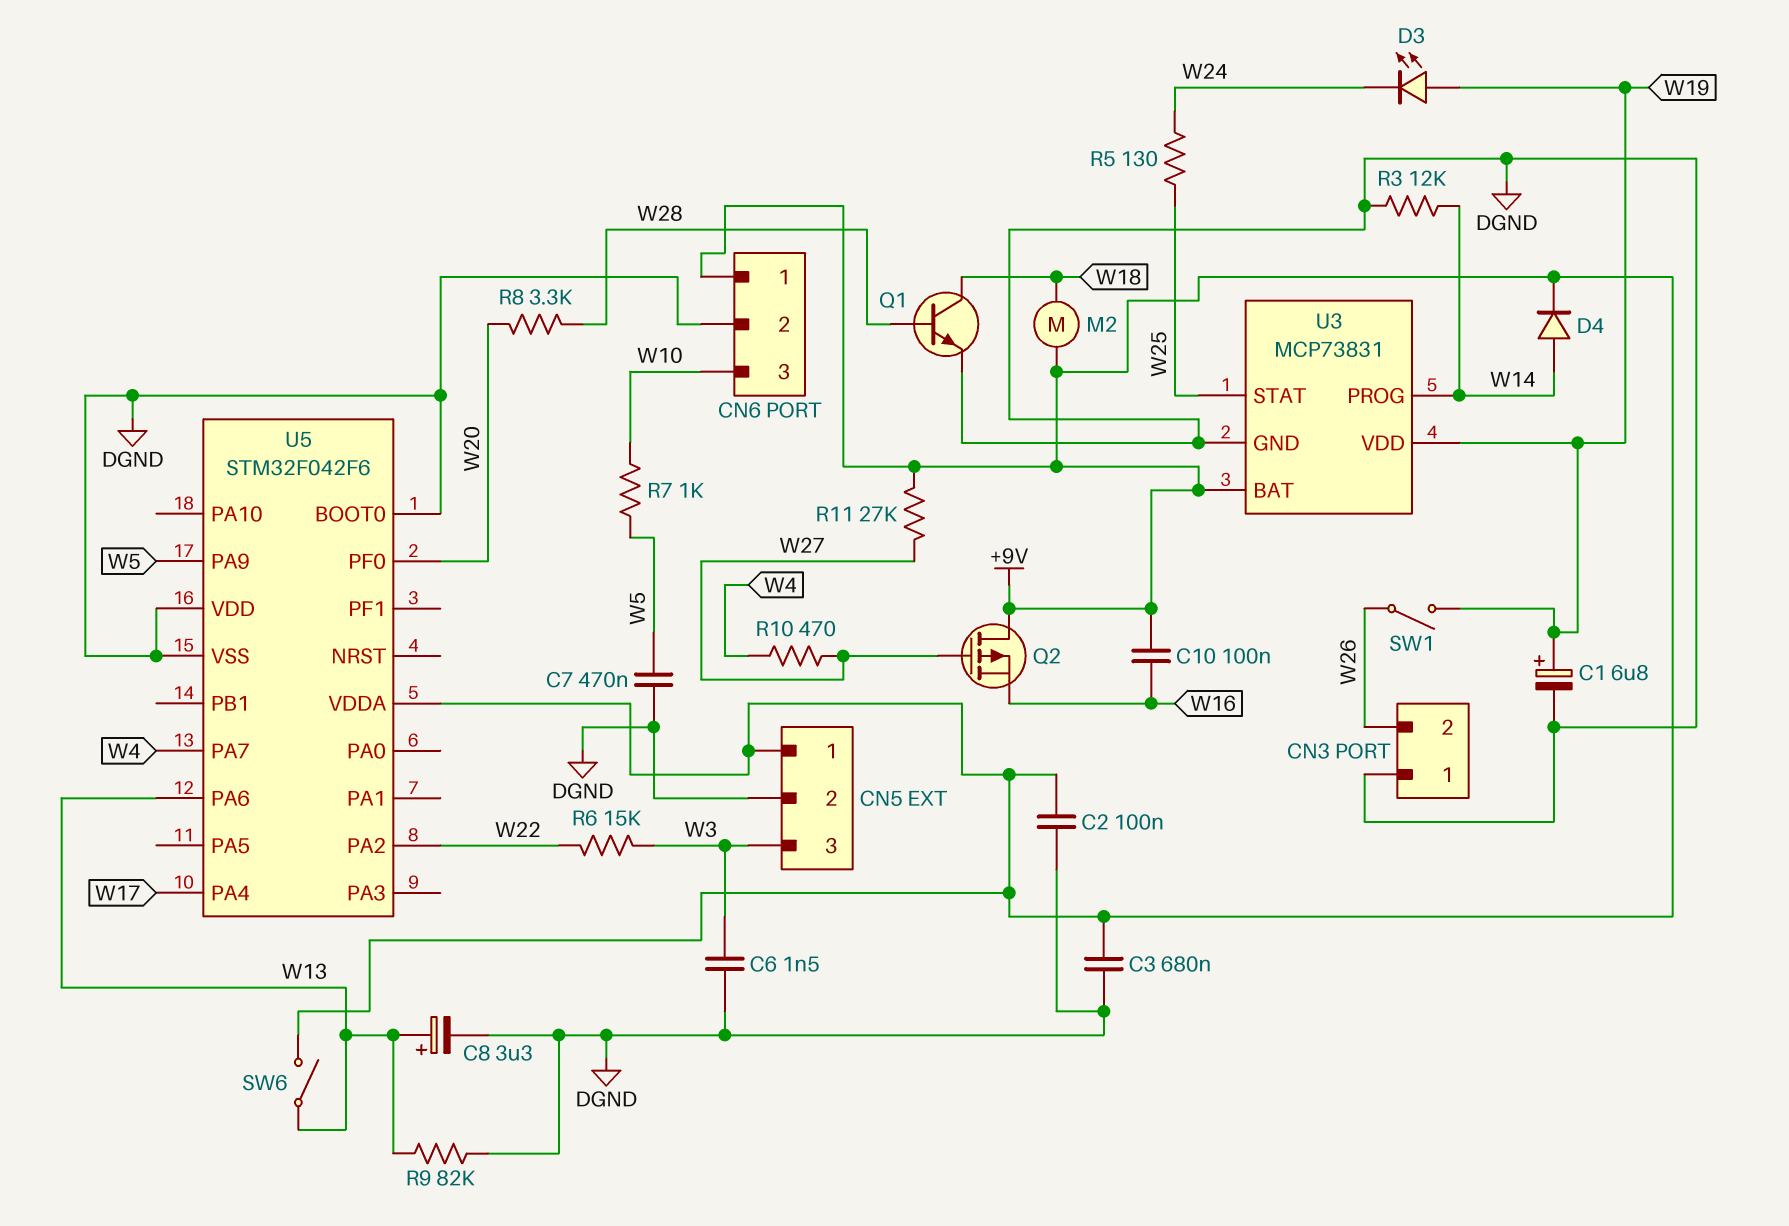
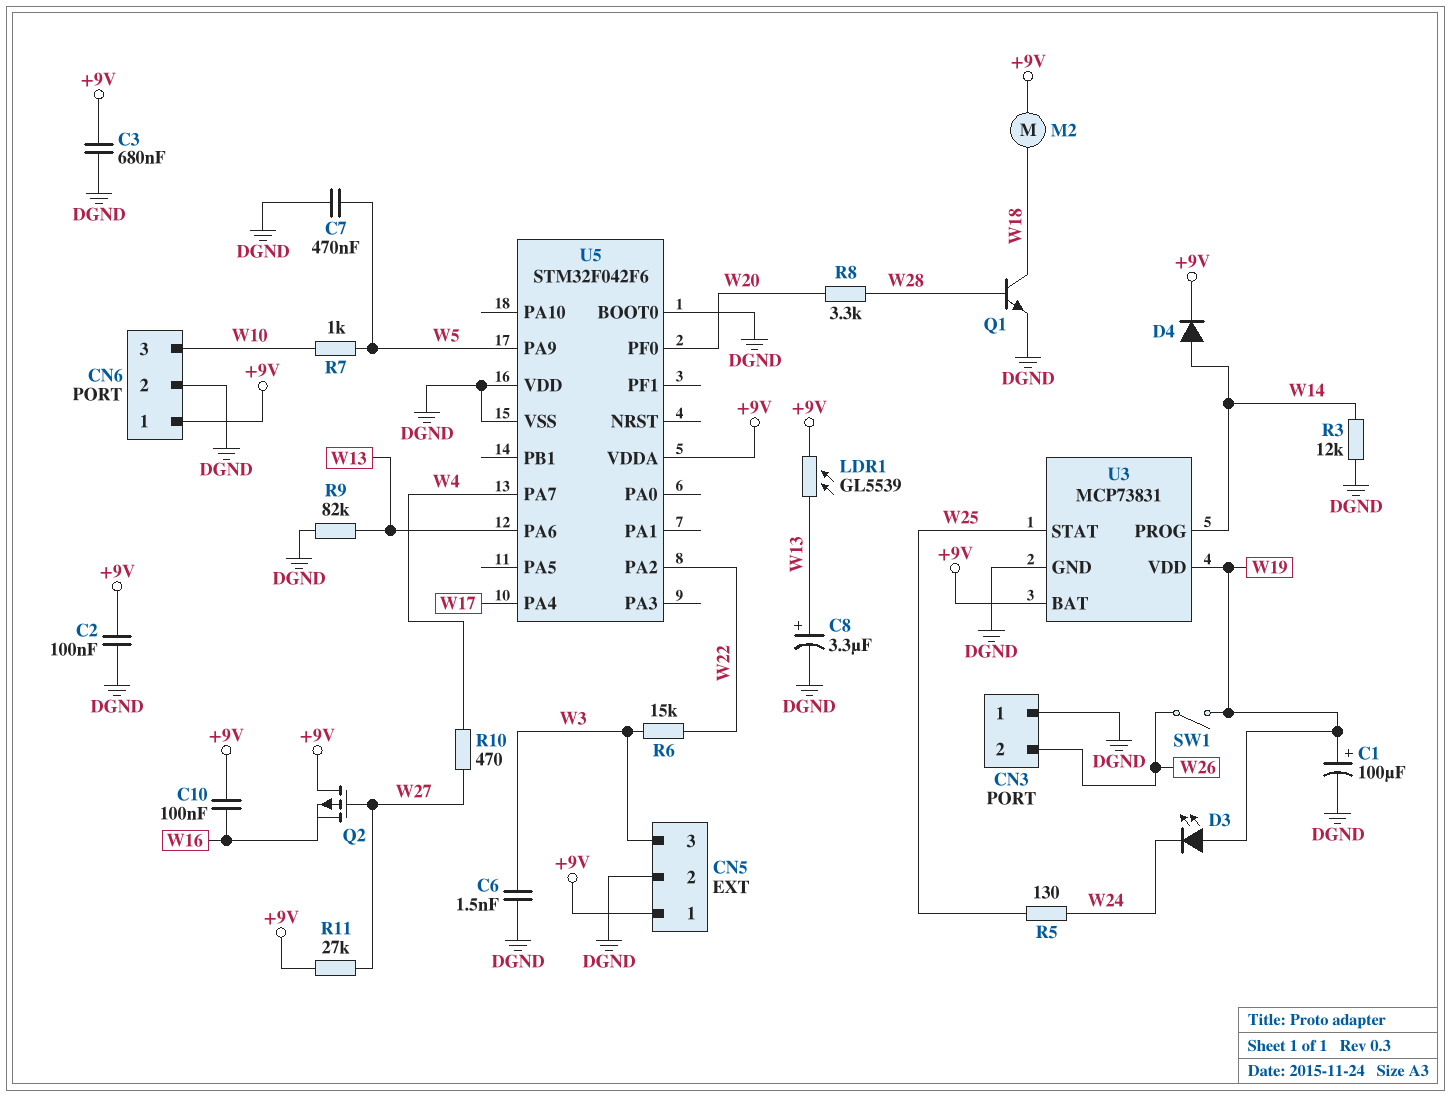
C1: 6.8uF (plus W19, minus DGND) -> 100uF (plus W19, minus DGND)
LDR1: none -> GL5539 (+9V, W13)
SW6: switch (+9V, W13) -> none

